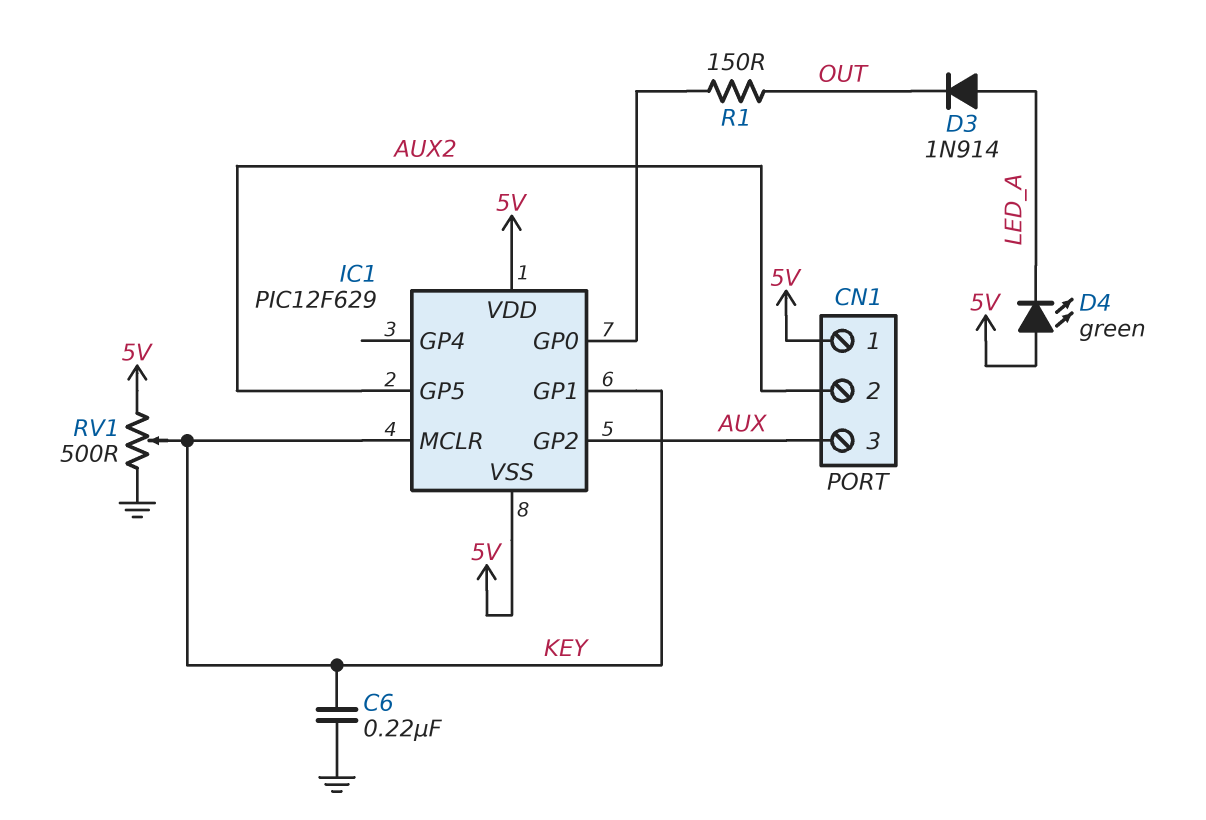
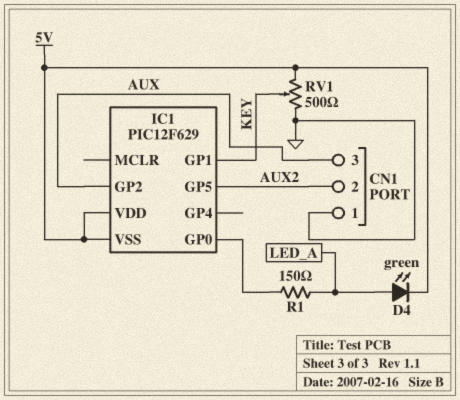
C6: 220nF (GND, KEY) -> none
CN1 pin 1: 5V -> GND
D3: diode 1N914 (A LED_A, K OUT) -> none
D4: LED green (A 5V, K LED_A) -> LED green (A LED_A, K 5V)
IC1 pin MCLR: KEY -> none
R1: 150 (IC1/GP0, OUT) -> 150 (IC1/GP0, LED_A)

